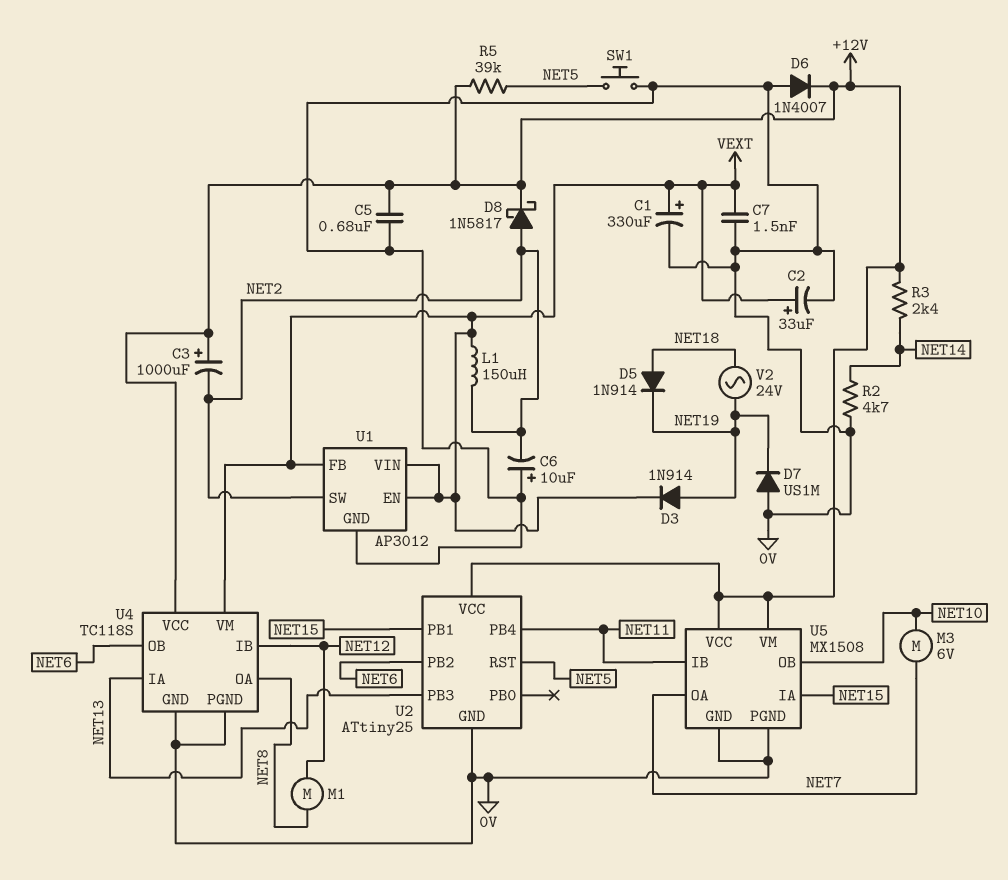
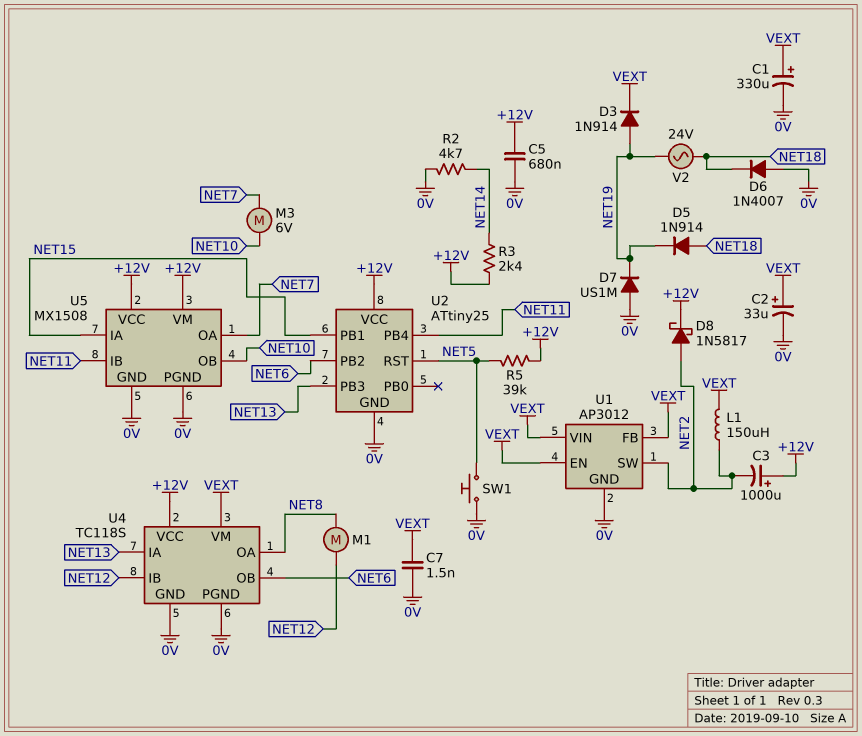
C6: 10uF (plus 0V, minus NET2) -> none
D6: diode 1N4007 (A 0V, K +12V) -> diode 1N4007 (A 0V, K NET18)

